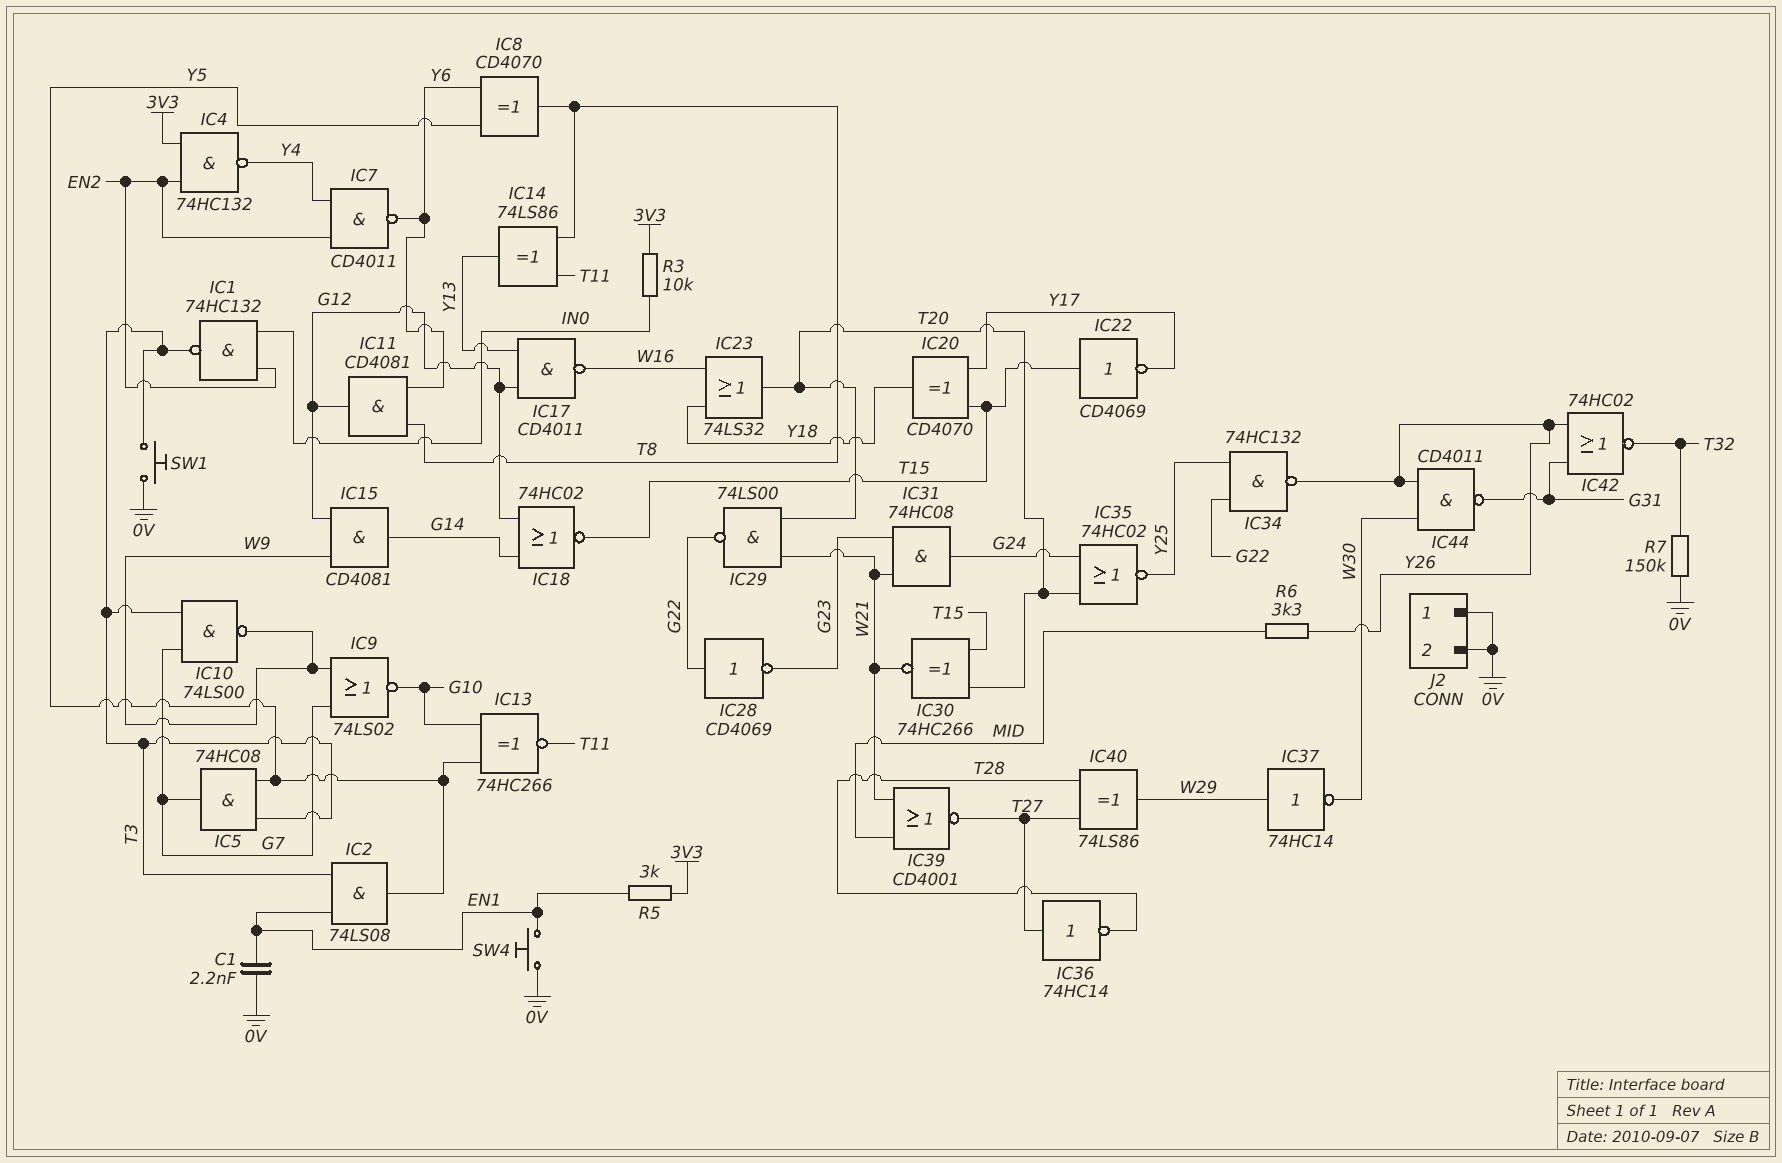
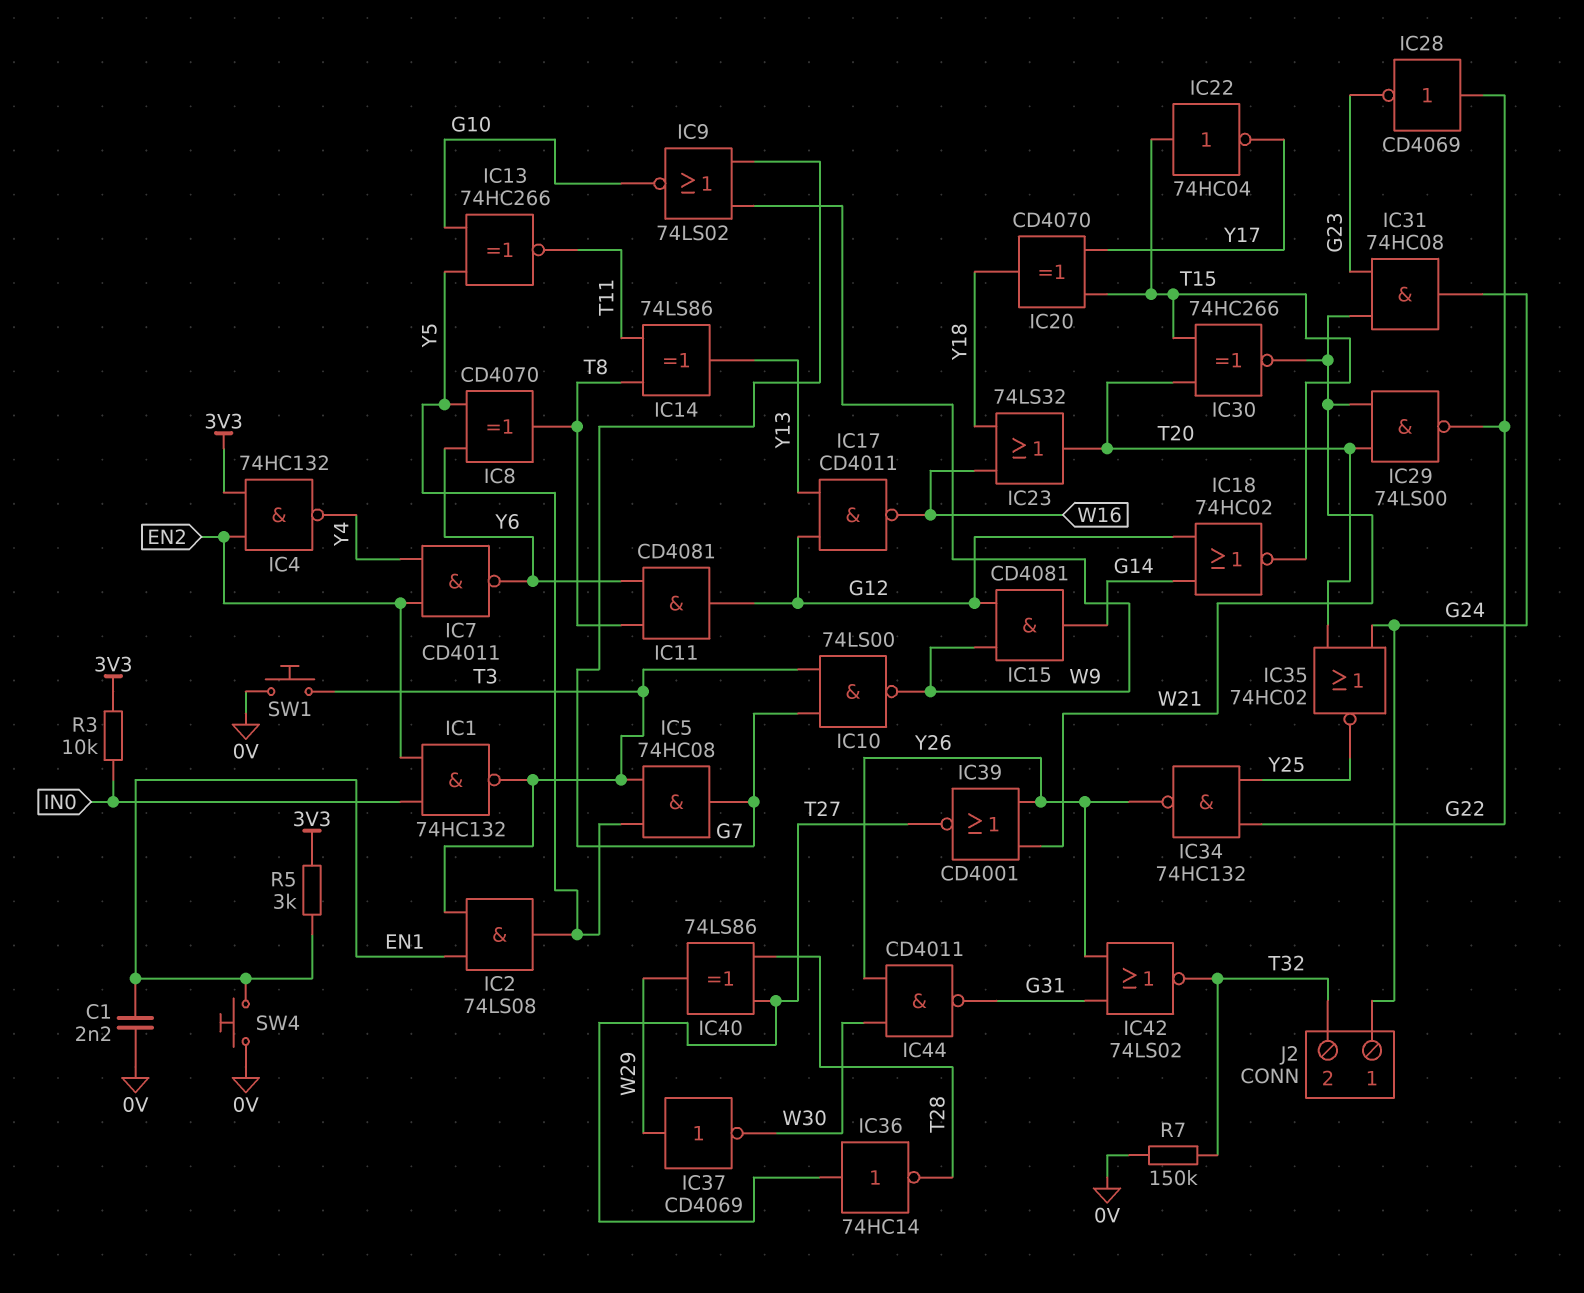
IC22: NOT CD4069 (in T15, out Y17) -> NOT 74HC04 (in T15, out Y17)
IC37: NOT 74HC14 (in W29, out W30) -> NOT CD4069 (in W29, out W30)
IC39: NOR CD4001 (in MID, in W21, out T27) -> NOR CD4001 (in W21, in Y26, out T27)
IC42: NOR 74HC02 (in G31, in Y26, out T32) -> NOR 74LS02 (in G31, in Y26, out T32)
J2 pin 1: 0V -> G24
J2 pin 2: 0V -> T32
R6: 3.3k (MID, Y26) -> none

